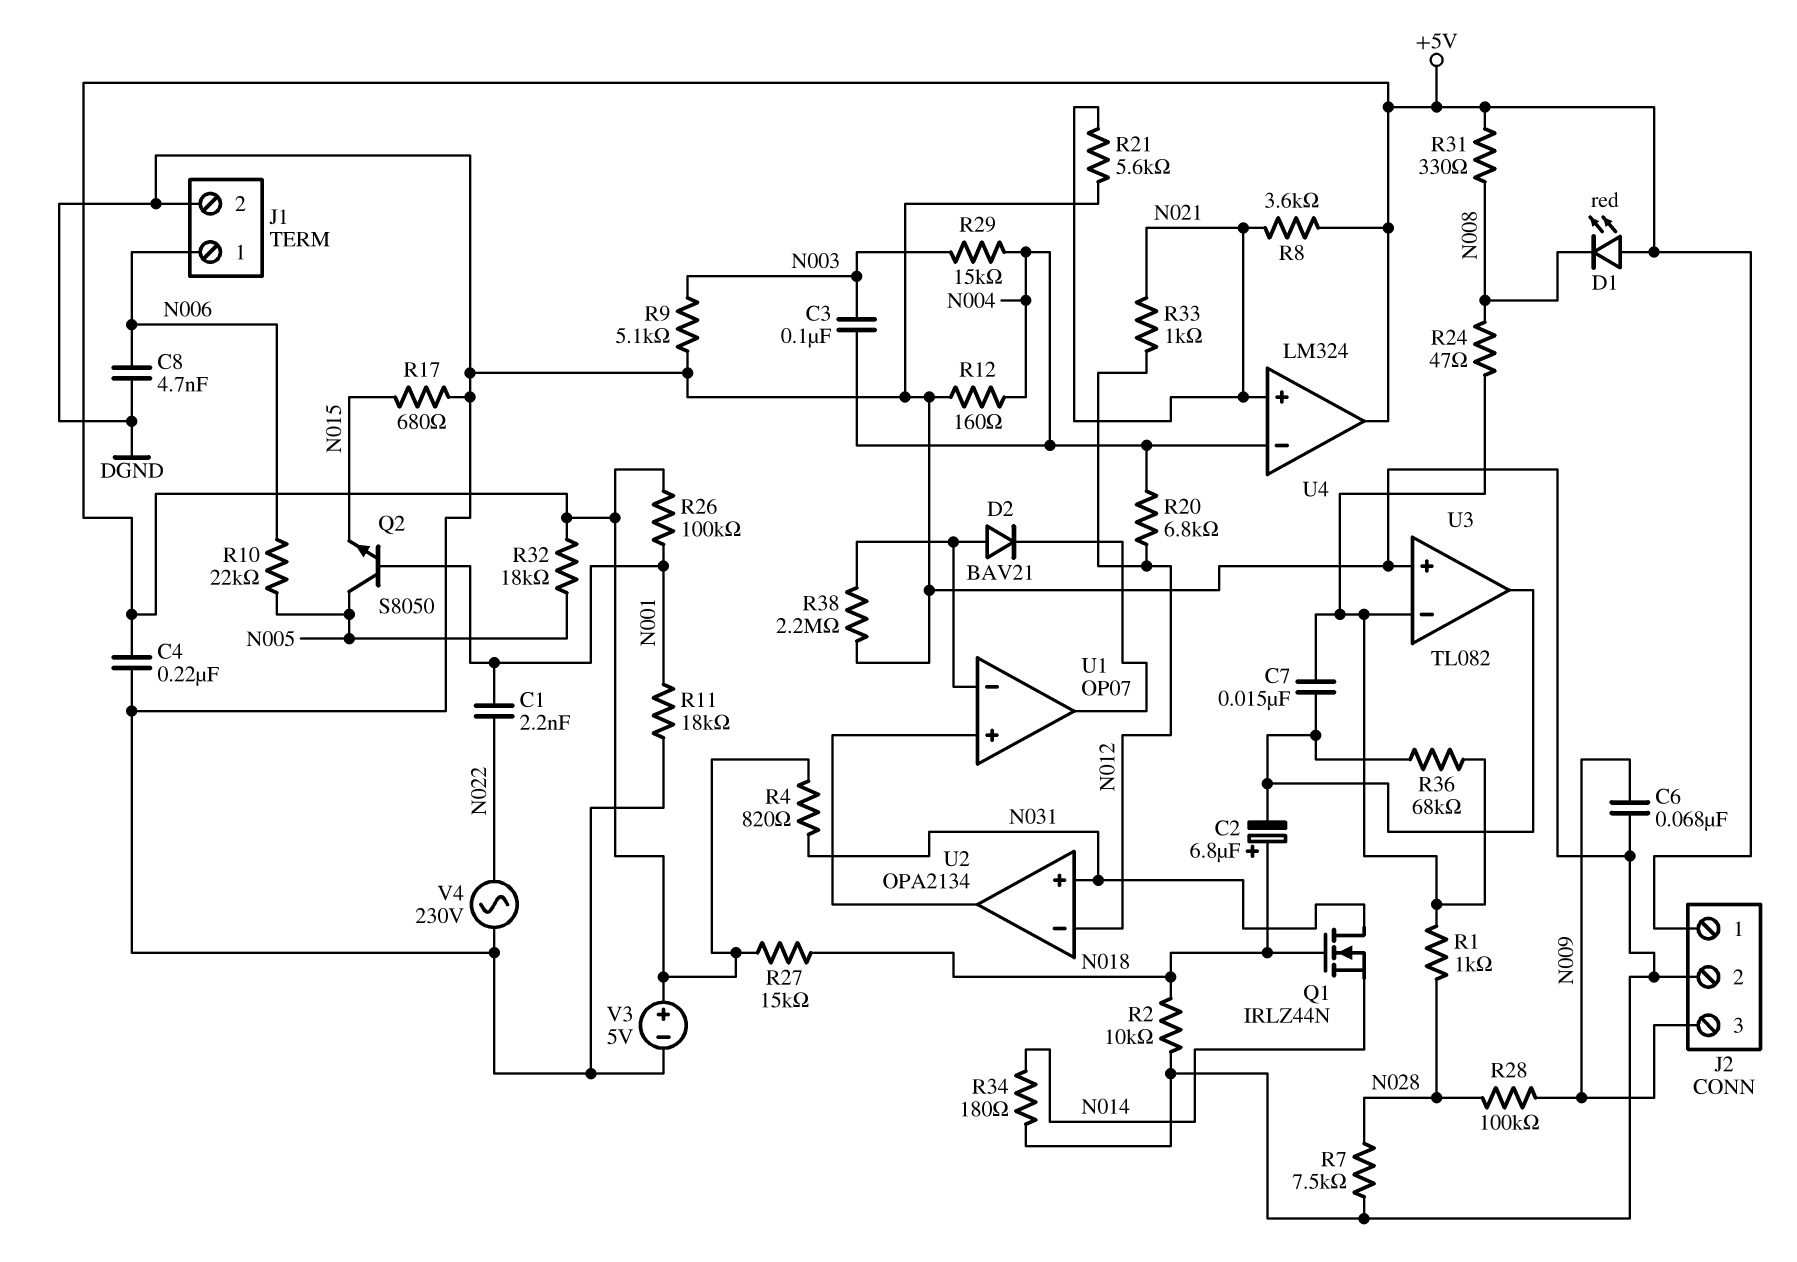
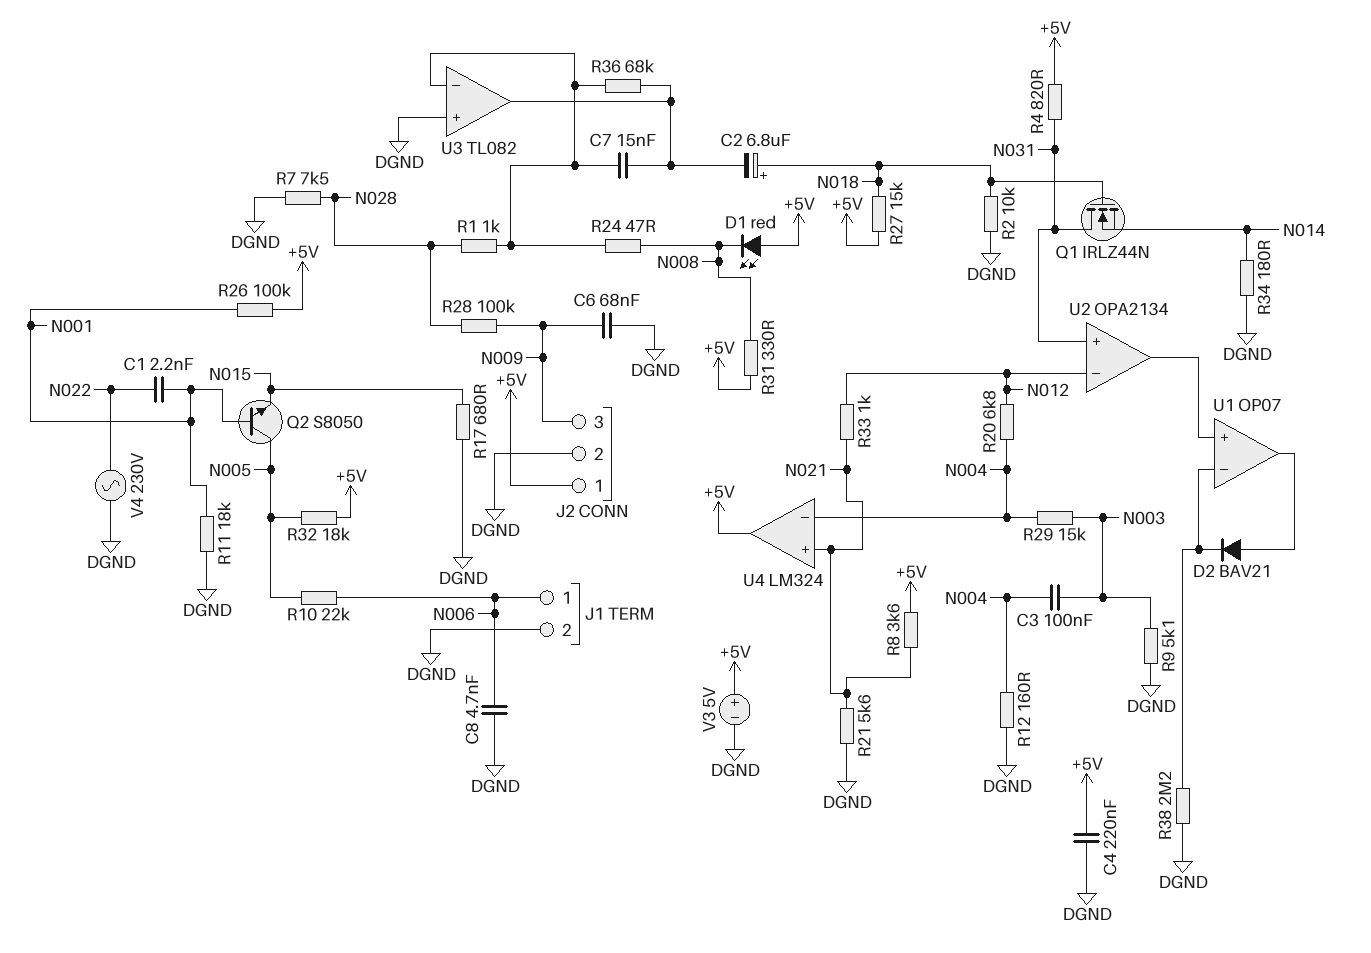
D2: diode BAV21 (A U1/in-, K U1/out) -> diode BAV21 (A U1/out, K U1/in-)

